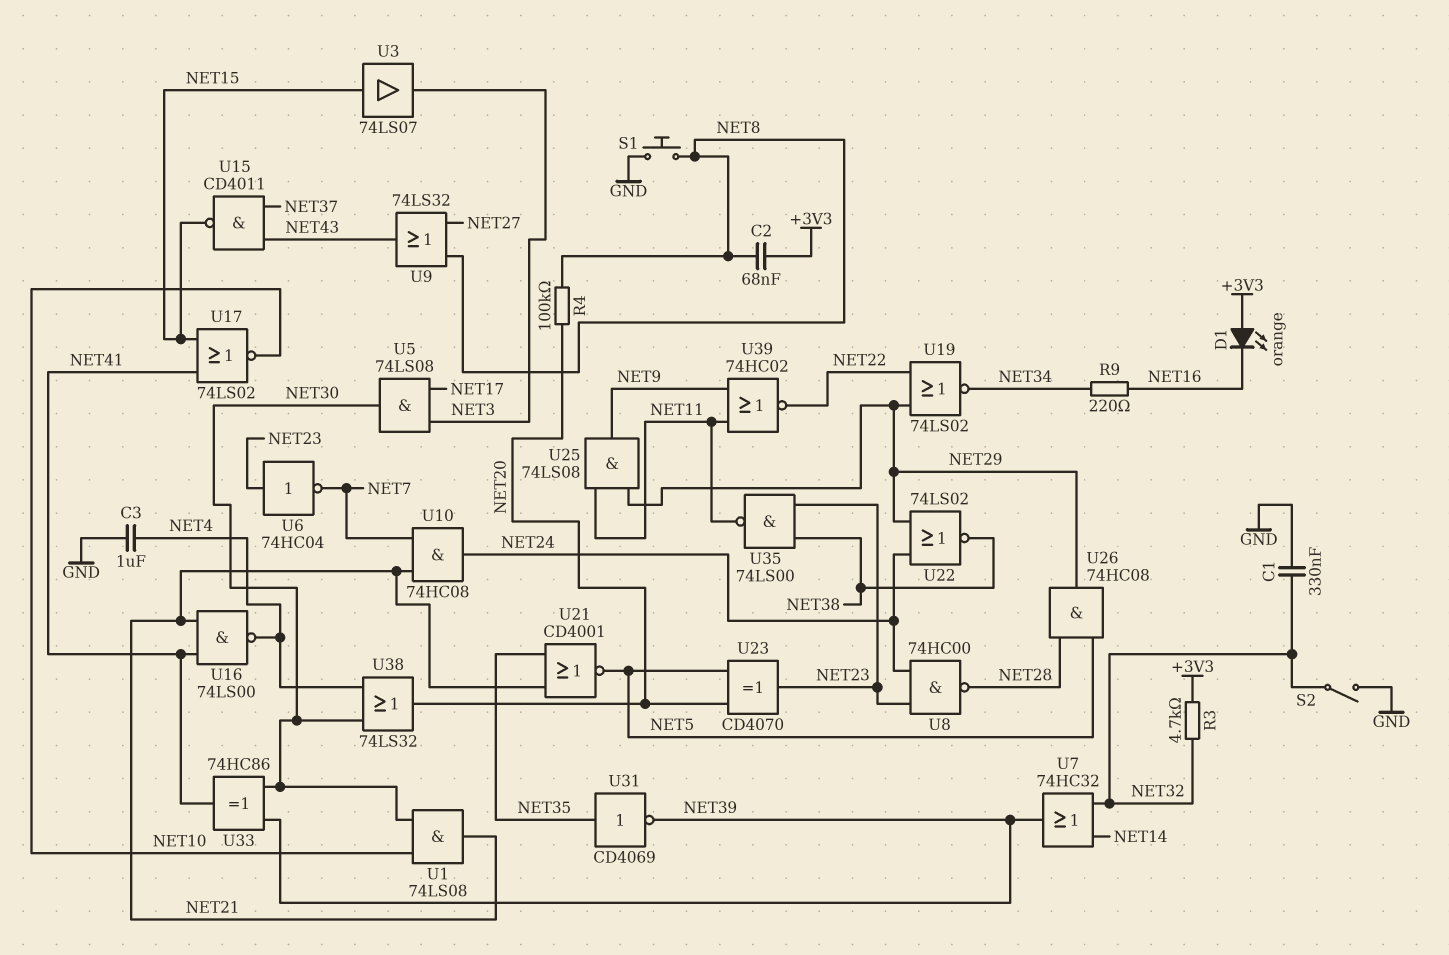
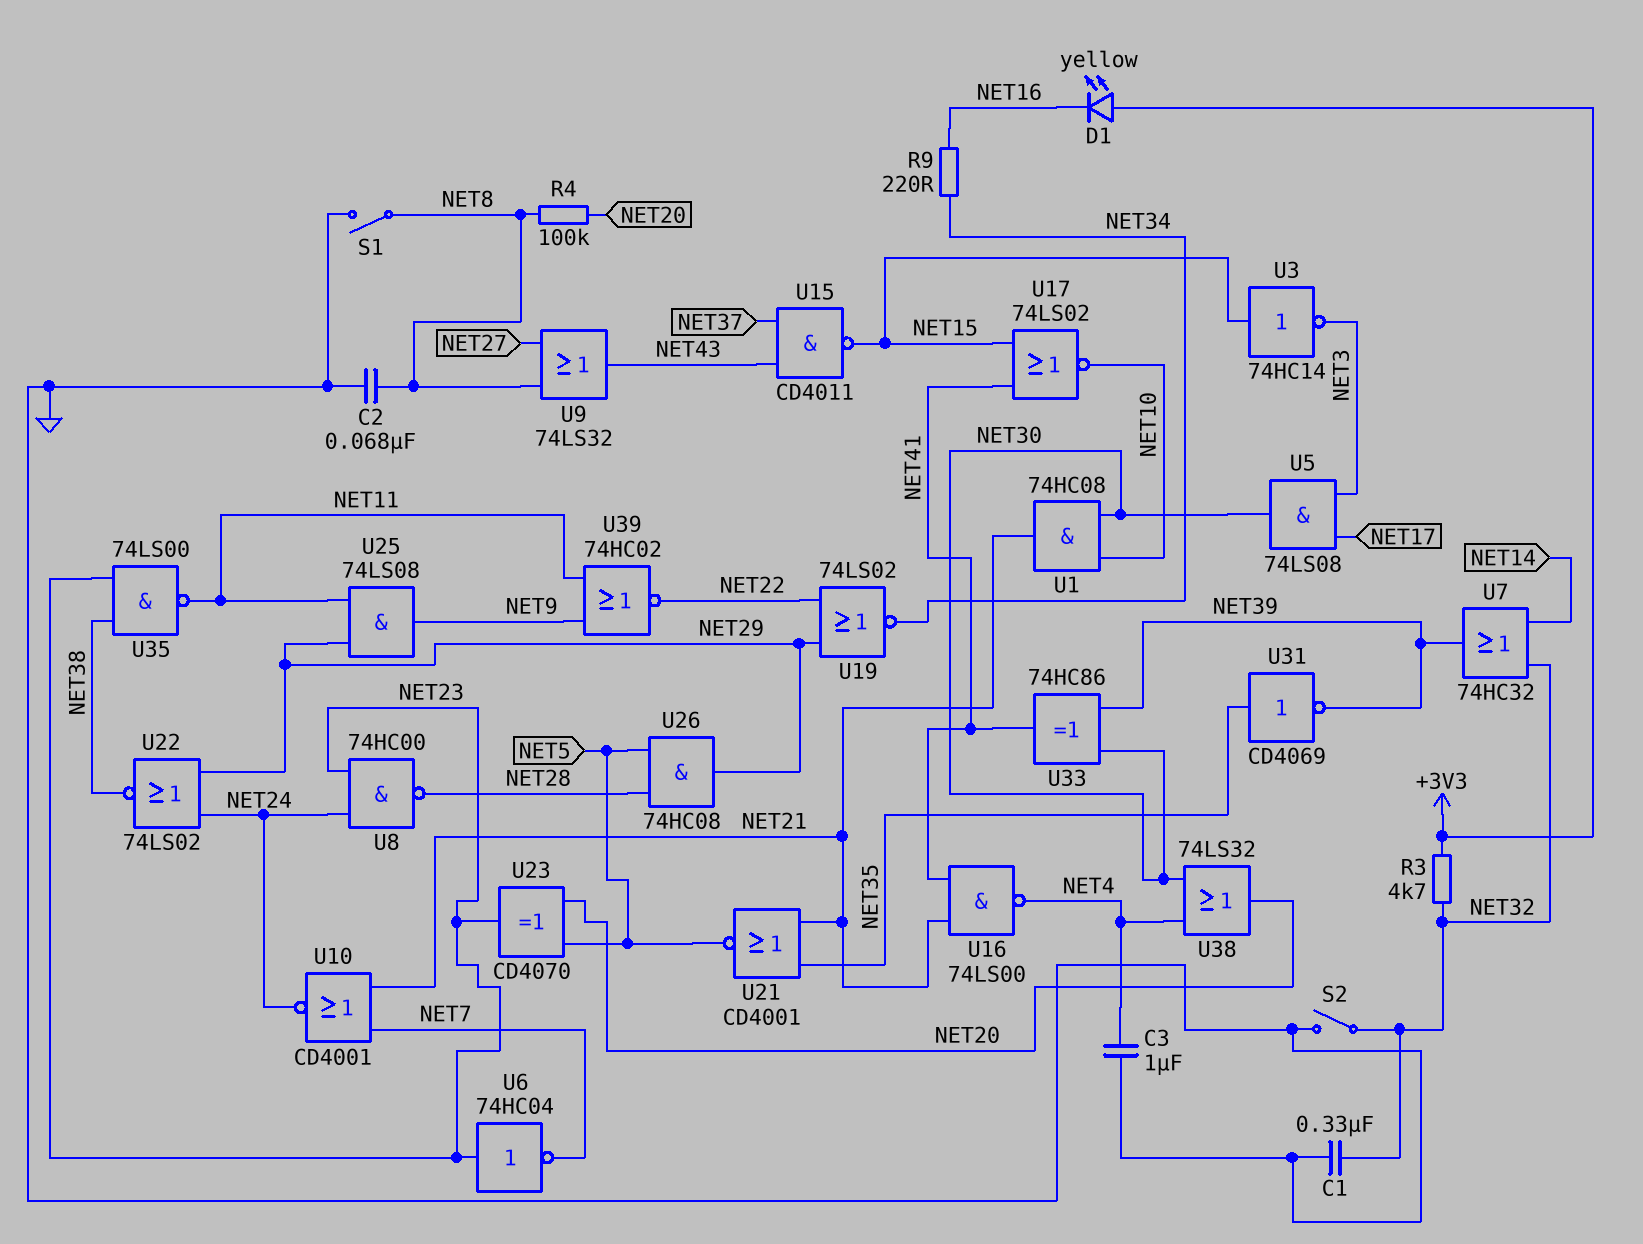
C2: 68nF (+3V3, NET8) -> 68nF (GND, NET8)
D1: LED orange (A +3V3, K NET16) -> LED yellow (A +3V3, K NET16)
S1: button (GND, NET8) -> switch (GND, NET8)
U1: AND 74LS08 (in NET10, in NET30, out NET21) -> AND 74HC08 (in NET10, in NET30, out NET21)
U3: buffer 74LS07 (in NET15, out NET3) -> NOT 74HC14 (in NET15, out NET3)
U10: AND 74HC08 (in NET7, in NET21, out NET24) -> NOR CD4001 (in NET7, in NET21, out NET24)

